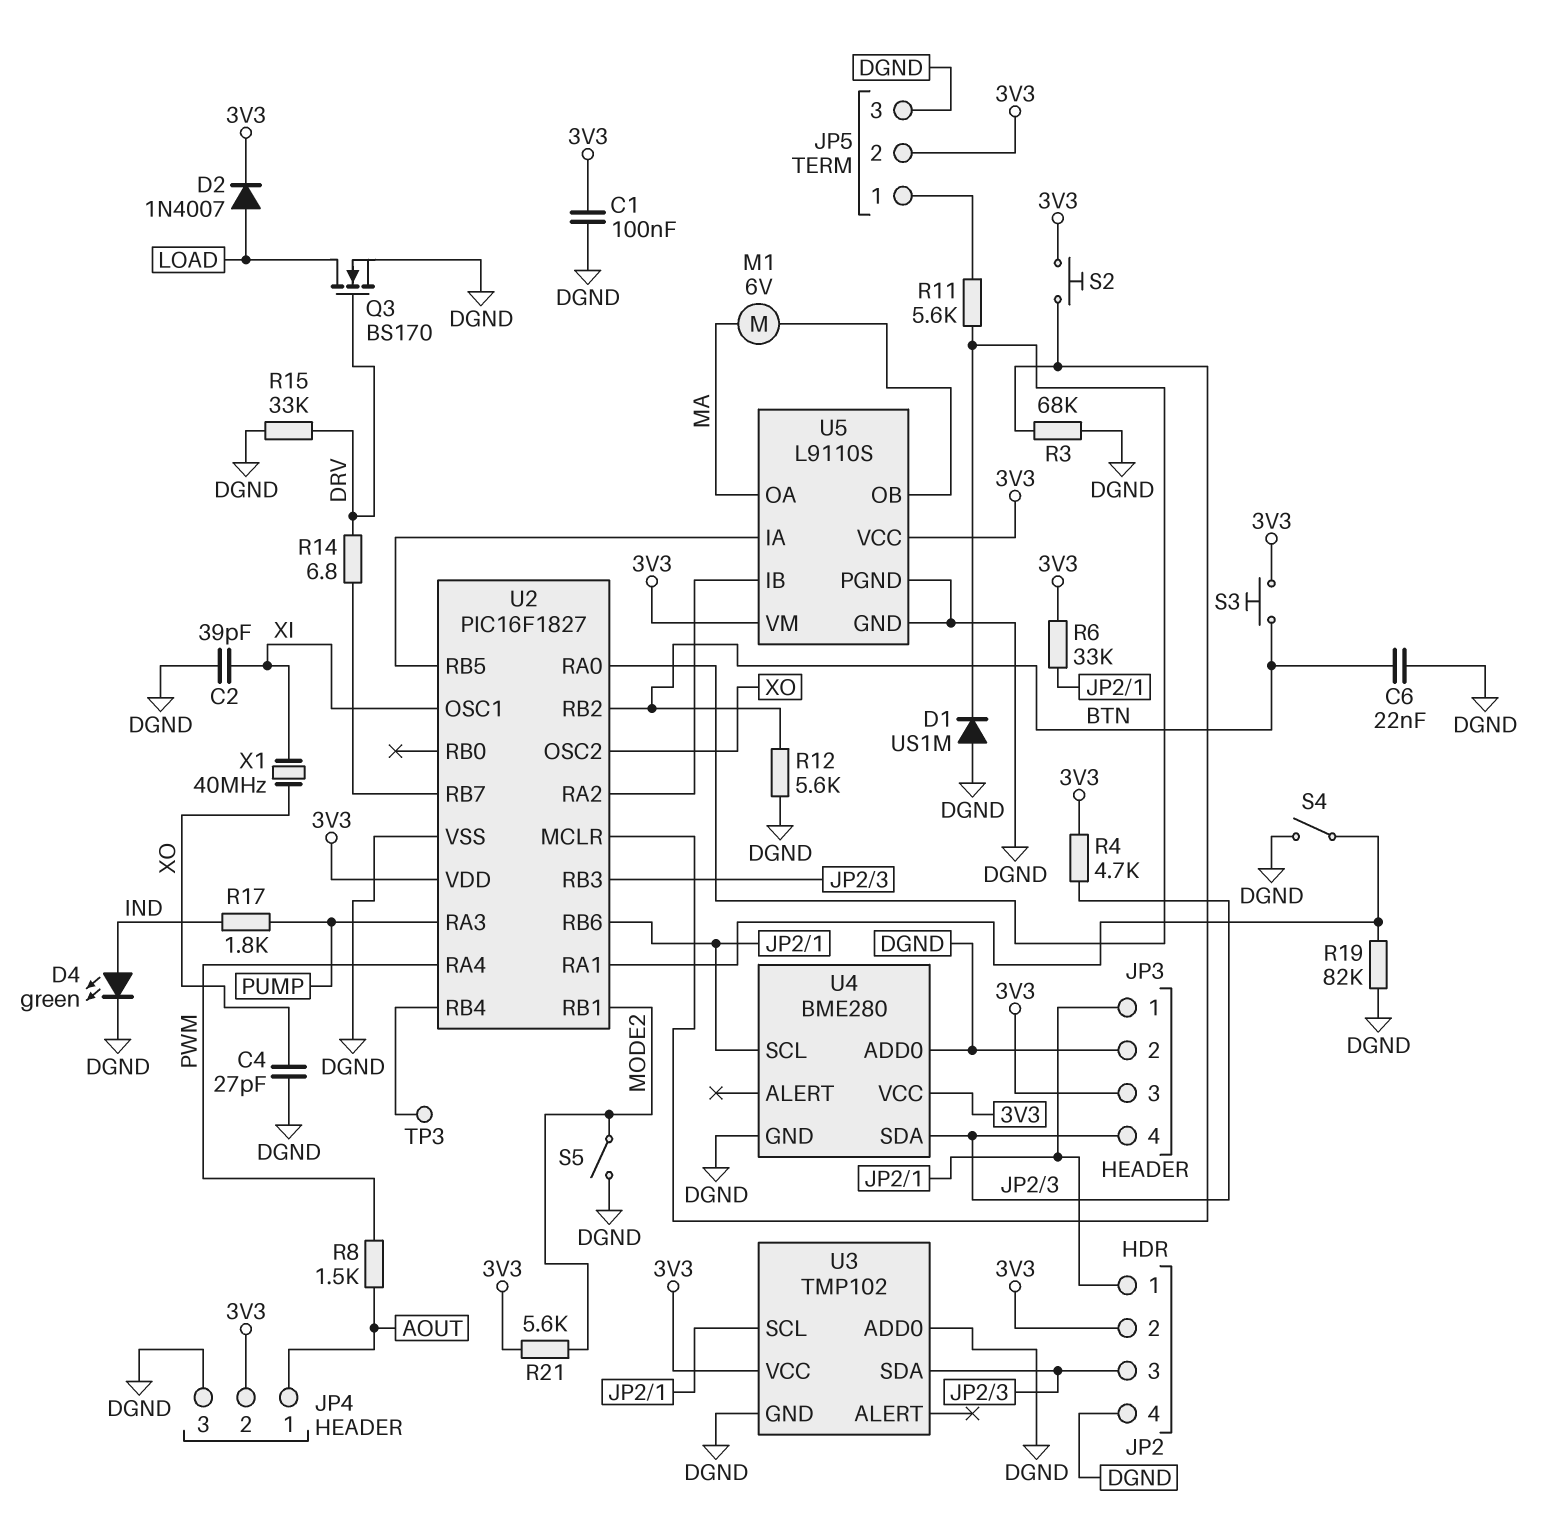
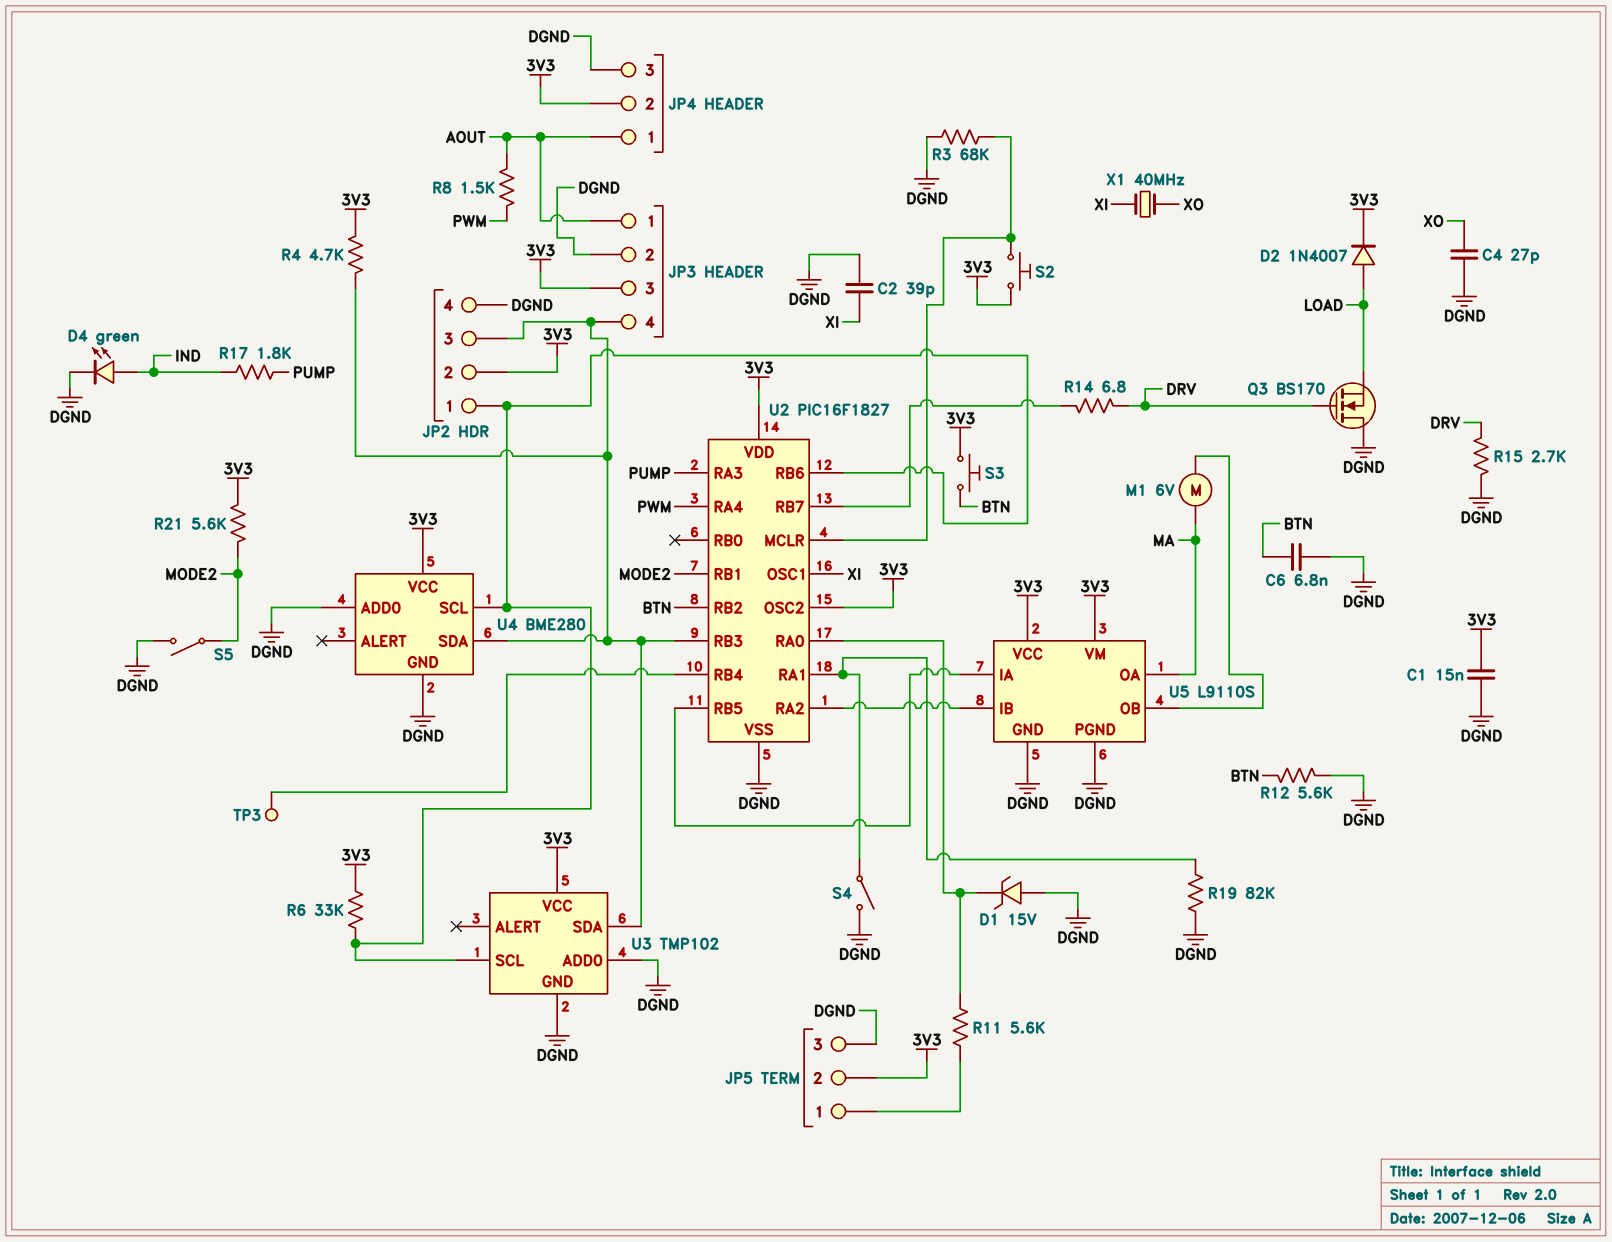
C1: 100nF (3V3, DGND) -> 15nF (3V3, DGND)
C6: 22nF (BTN, DGND) -> 6.8nF (BTN, DGND)
D1: diode US1M (A DGND, K U2/RA0) -> zener 15V (A DGND, K U2/RA0)
JP3 pin 1: JP2/1 -> AOUT
Q3: NMOS BS170 (G DRV, D LOAD, S DGND) -> NMOS BS170 (G DRV, D DGND, S LOAD)
R15: 33k (DGND, DRV) -> 2.7k (DGND, DRV)
U2 pin OSC2: XO -> 3V3

